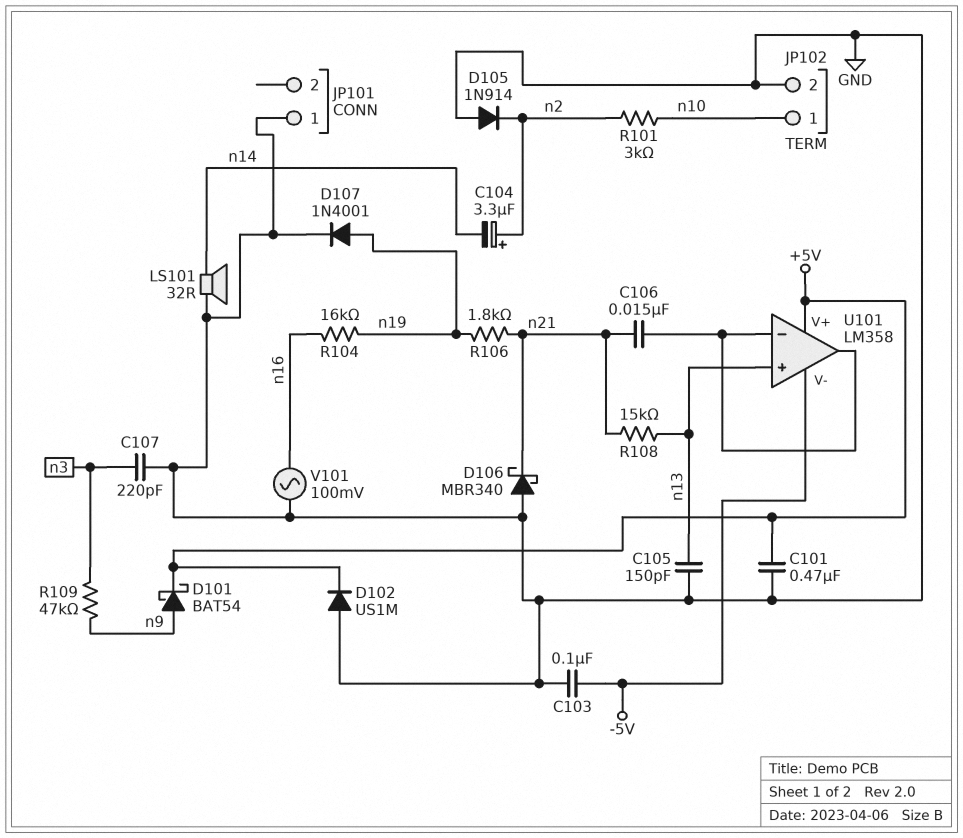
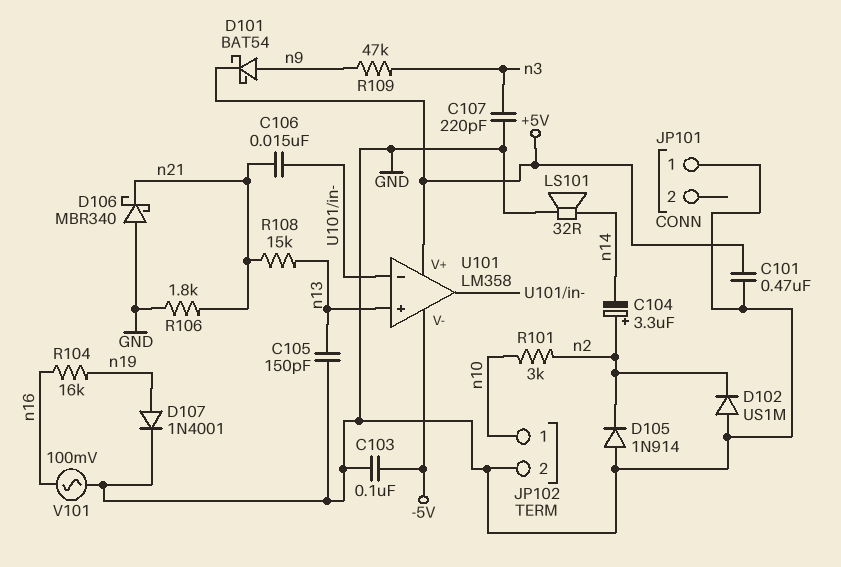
D102: diode US1M (A GND, K +5V) -> diode US1M (A GND, K n2)
R106: 1.8k (n19, n21) -> 1.8k (GND, n21)

